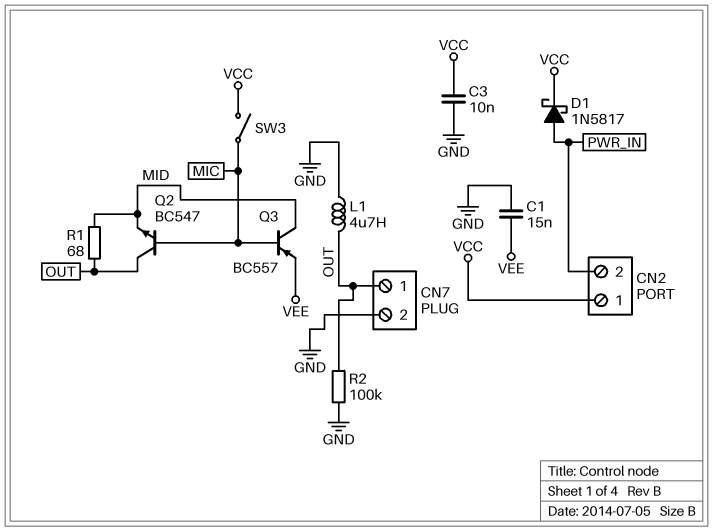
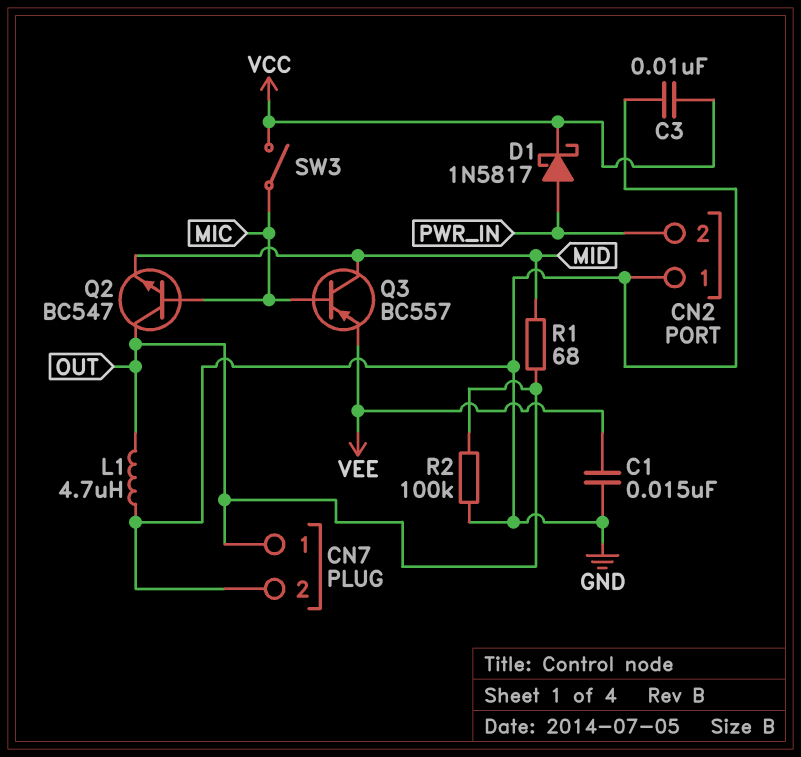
CN2 pin 1: VCC -> GND

